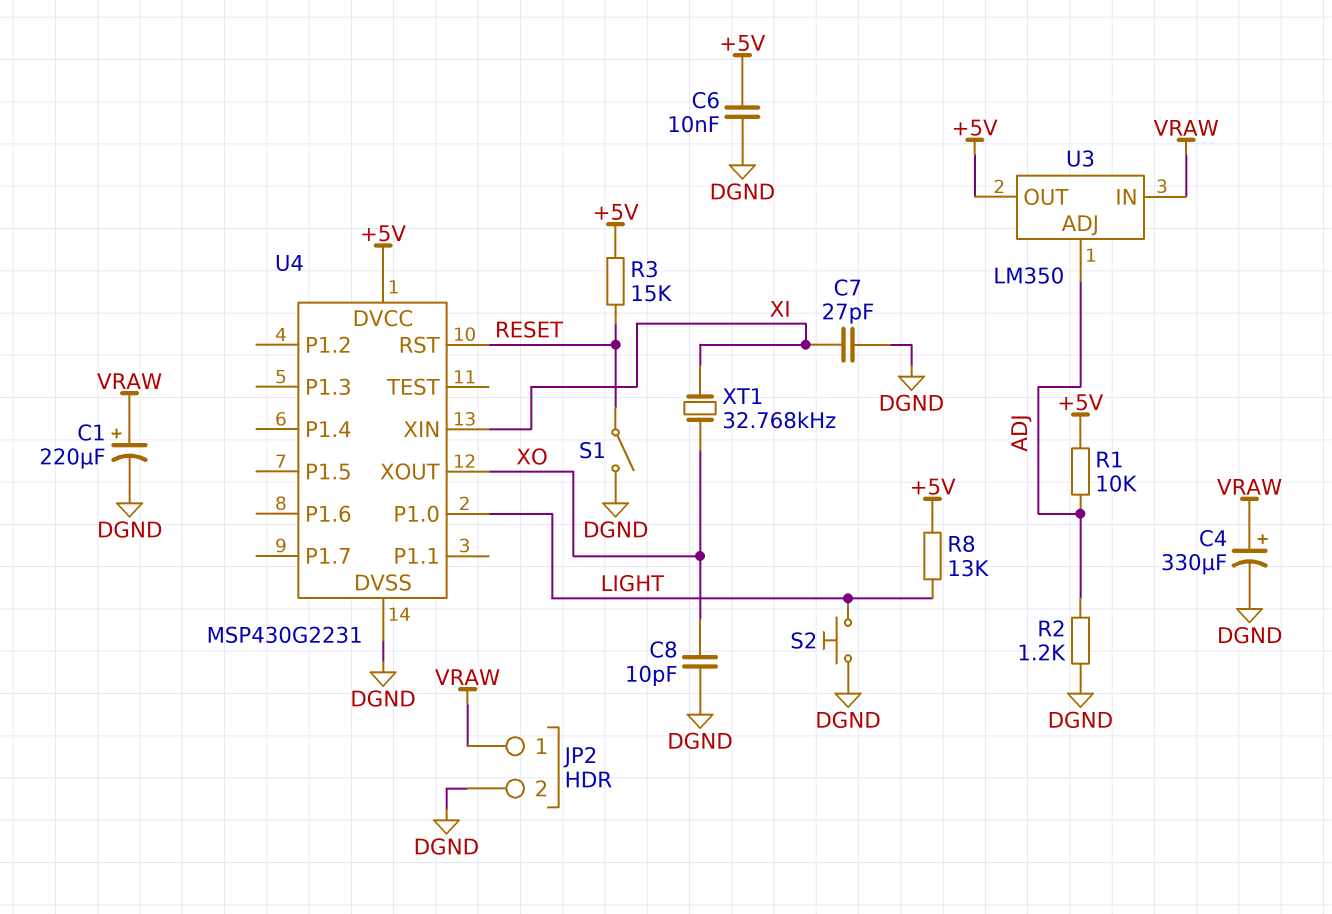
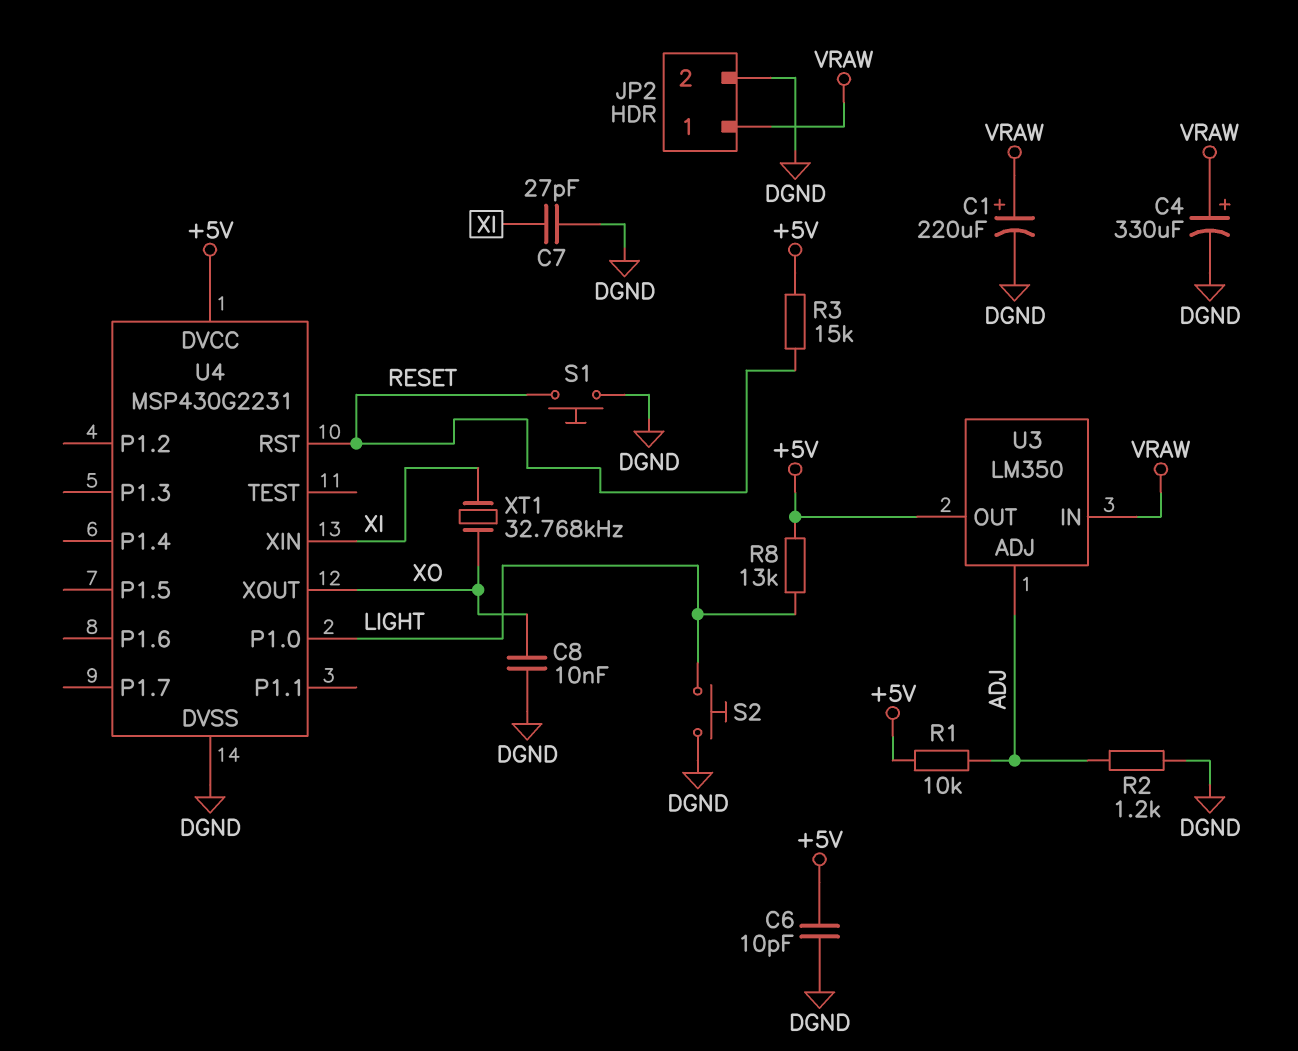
C6: 10nF (+5V, DGND) -> 10pF (+5V, DGND)
C8: 10pF (DGND, XO) -> 10nF (DGND, XO)
S1: switch (DGND, RESET) -> button (DGND, RESET)

